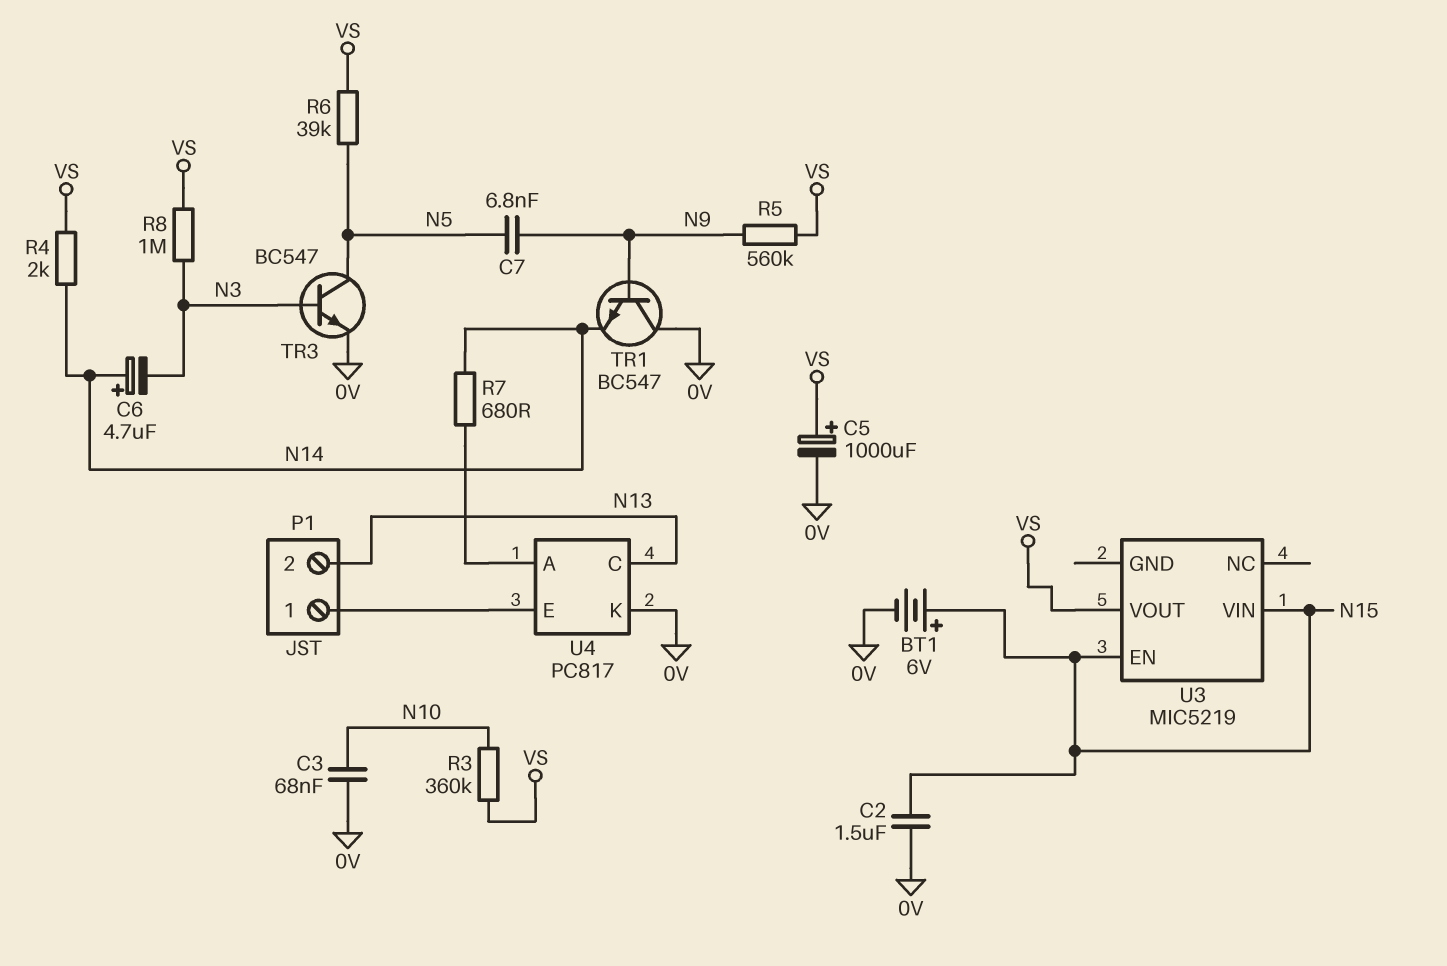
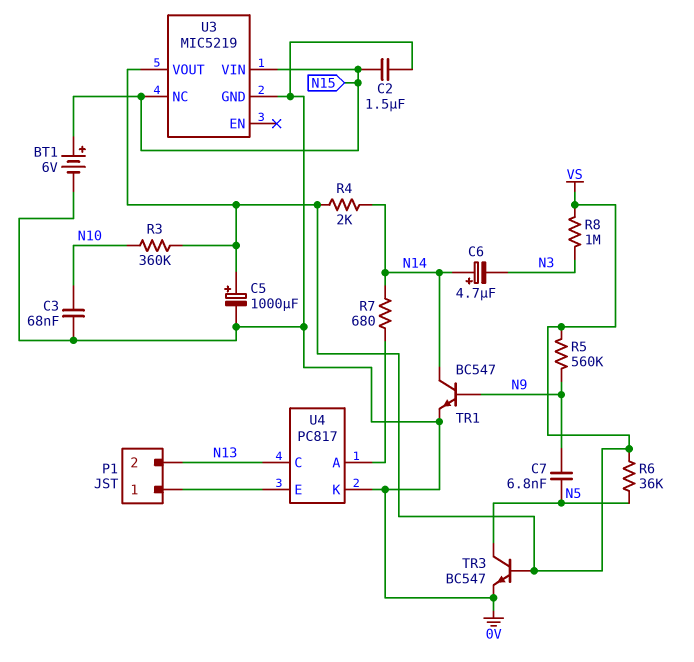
R6: 39k (N5, VS) -> 36k (N5, VS)
TR1: NPN BC547 (B N9, C 0V, E N14) -> NPN BC547 (B N9, C N14, E 0V)
TR3: NPN BC547 (B N3, C N5, E 0V) -> NPN BC547 (B VS, C N5, E 0V)
U3 pin EN: N15 -> none
U3 pin GND: none -> 0V
U3 pin NC: none -> N15

